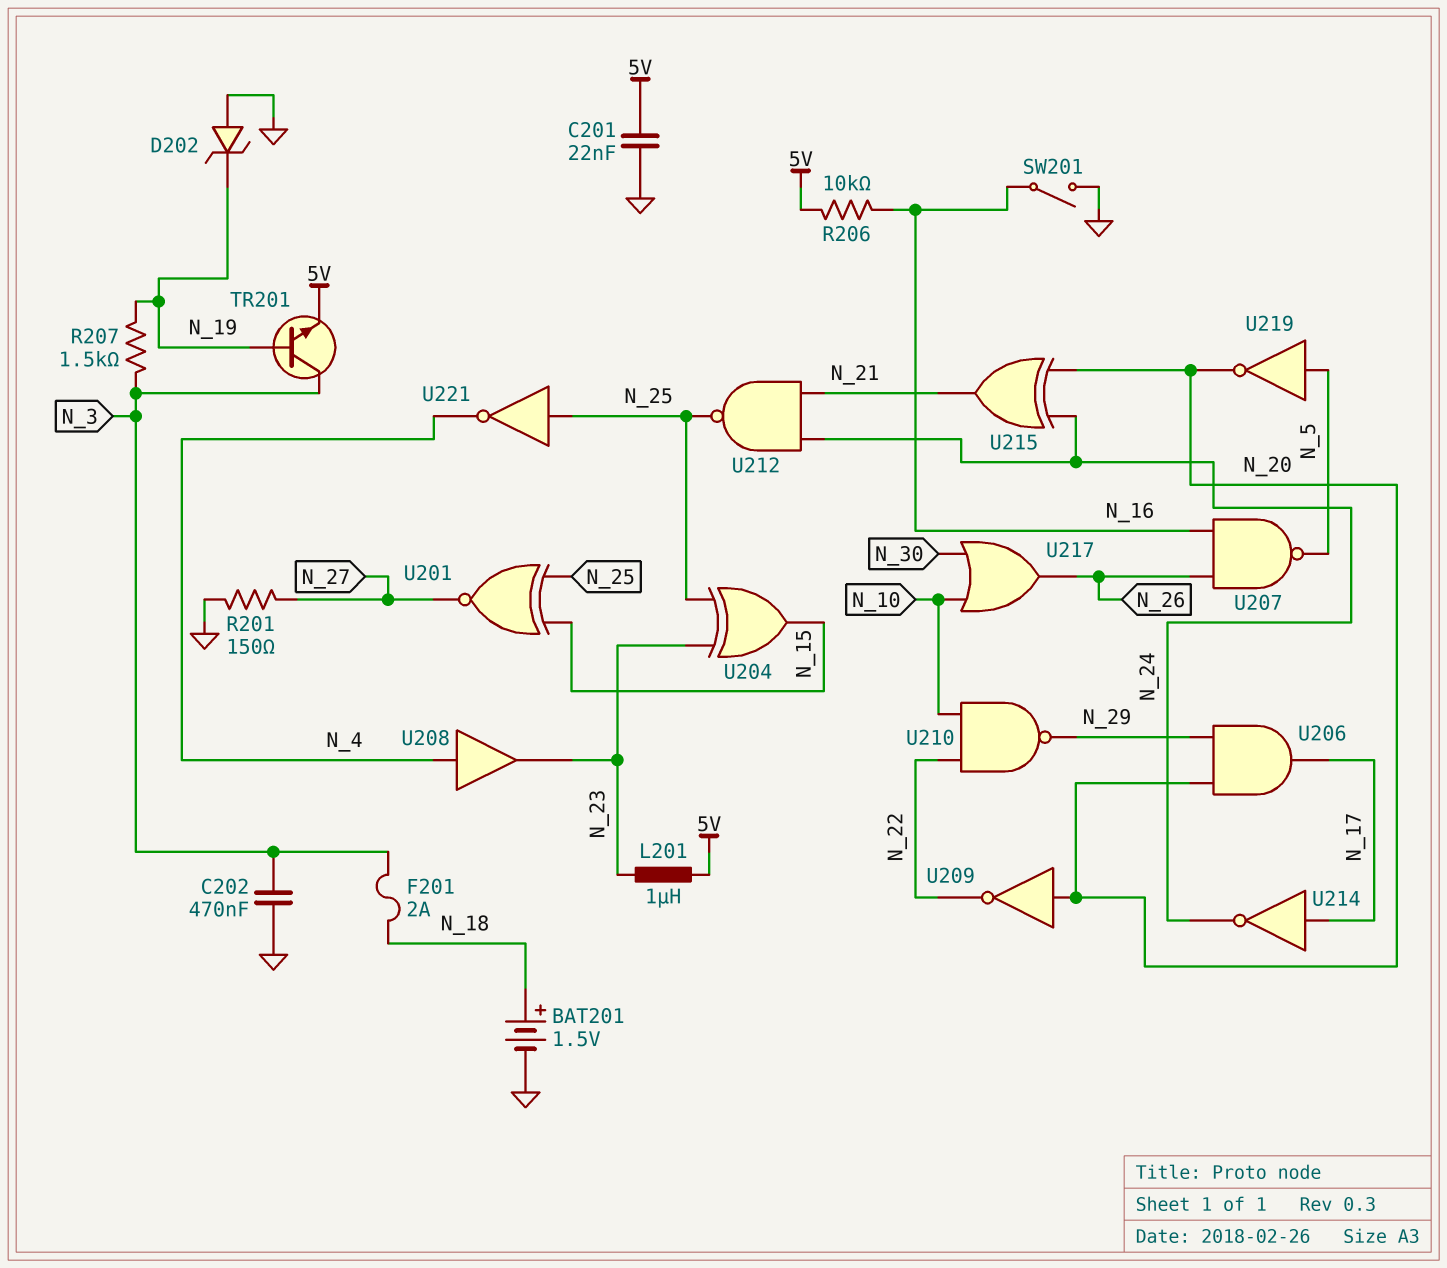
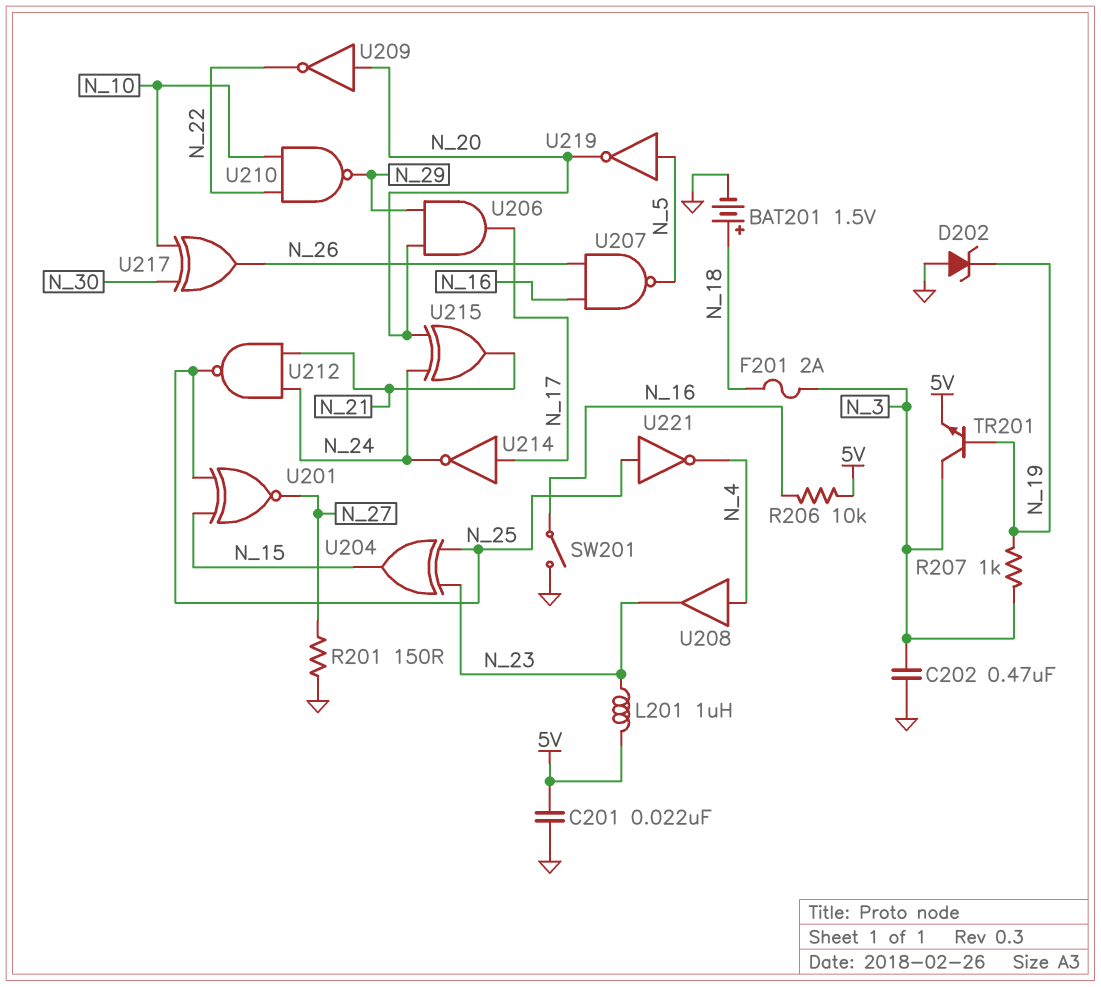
R207: 1.5k (N_3, N_19) -> 1k (N_3, N_19)
U217: OR (in N_10, in N_30, out N_26) -> XOR (in N_10, in N_30, out N_26)

